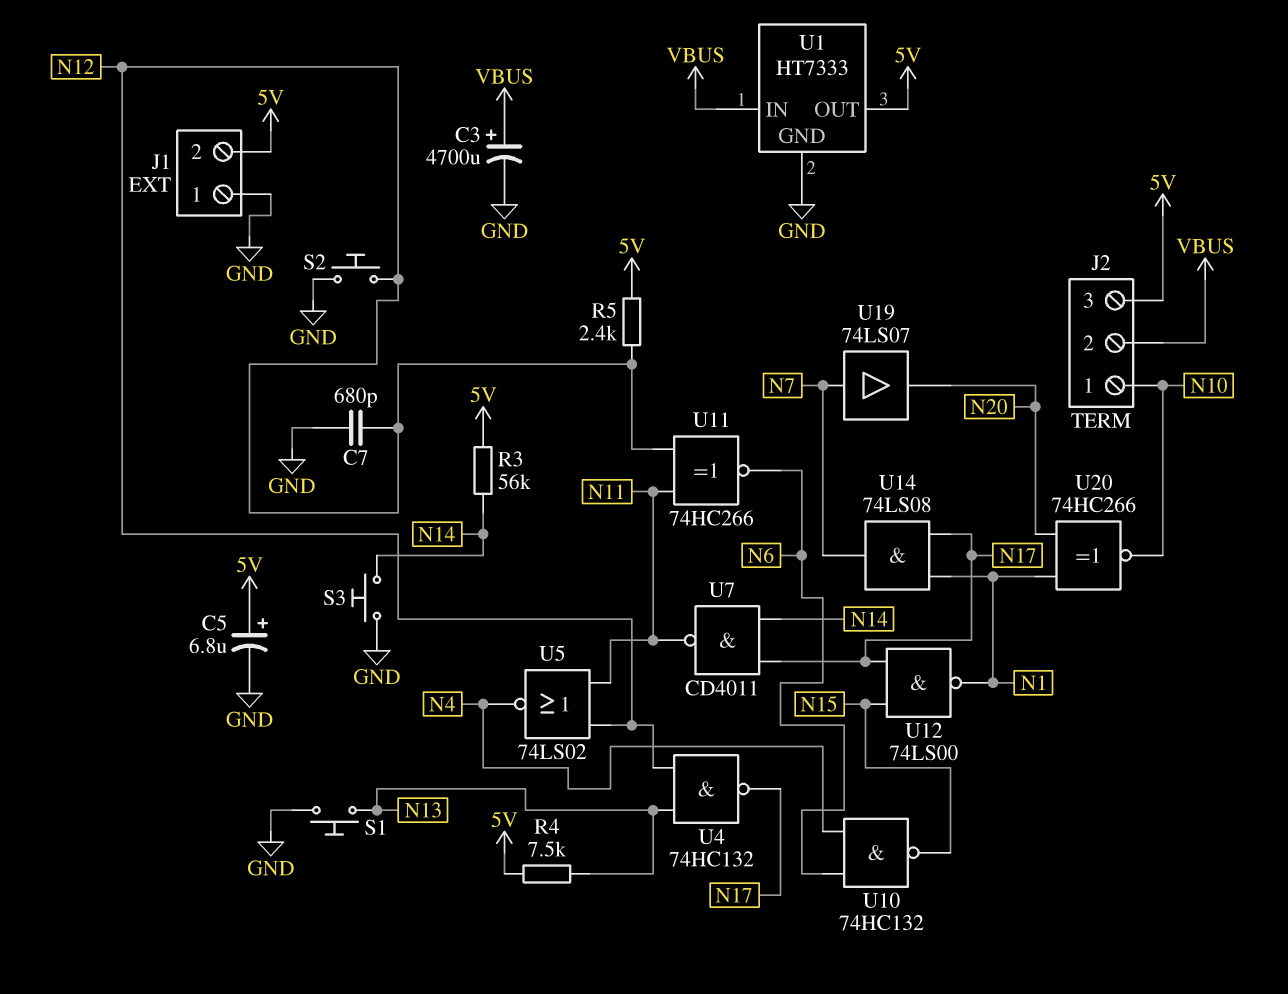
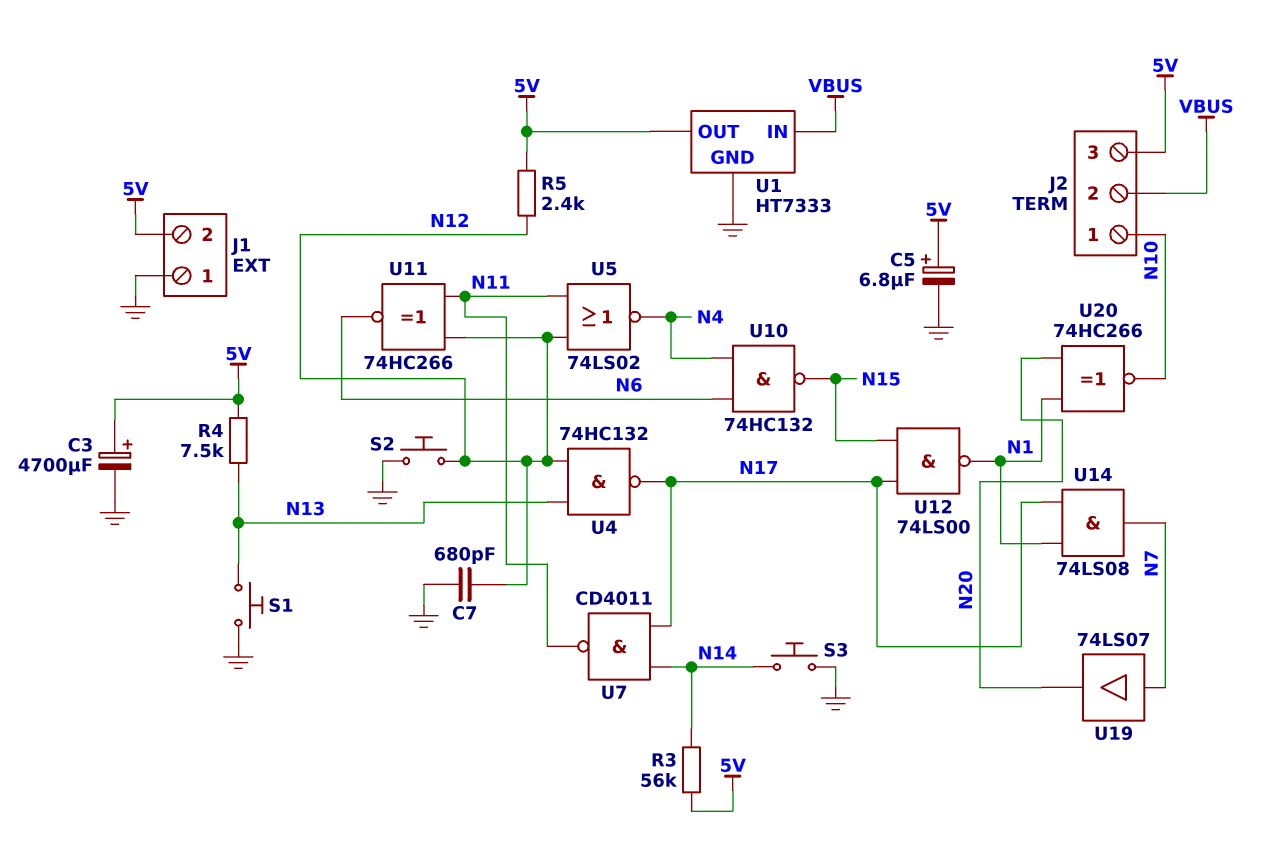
C3: 4700uF (plus VBUS, minus GND) -> 4700uF (plus 5V, minus GND)

